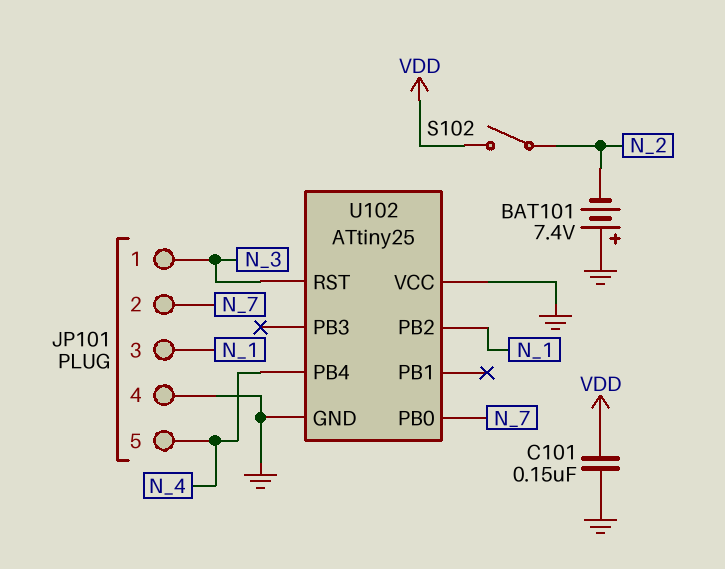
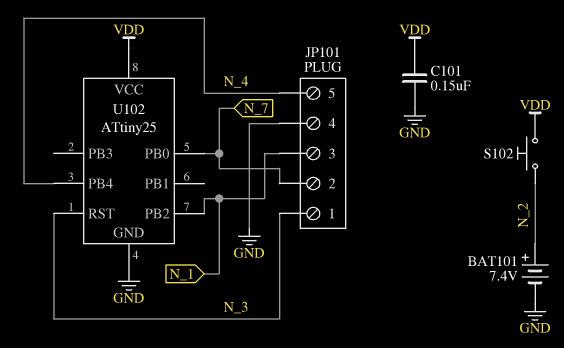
BAT101: 7.4V (plus GND, minus N_2) -> 7.4V (plus N_2, minus GND)
S102: switch (N_2, VDD) -> button (N_2, VDD)
U102 pin VCC: GND -> VDD

